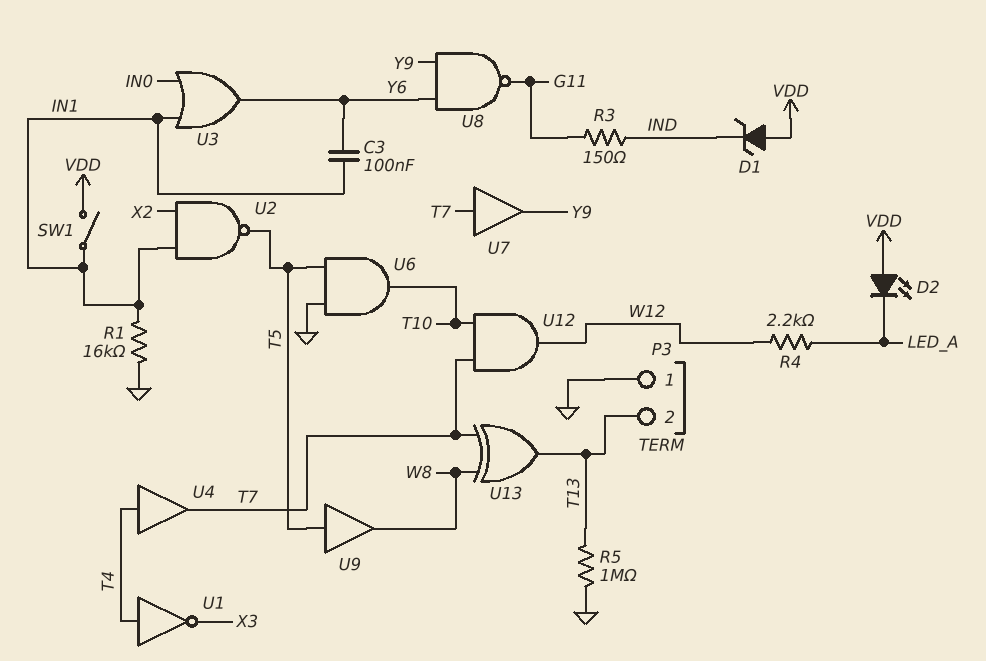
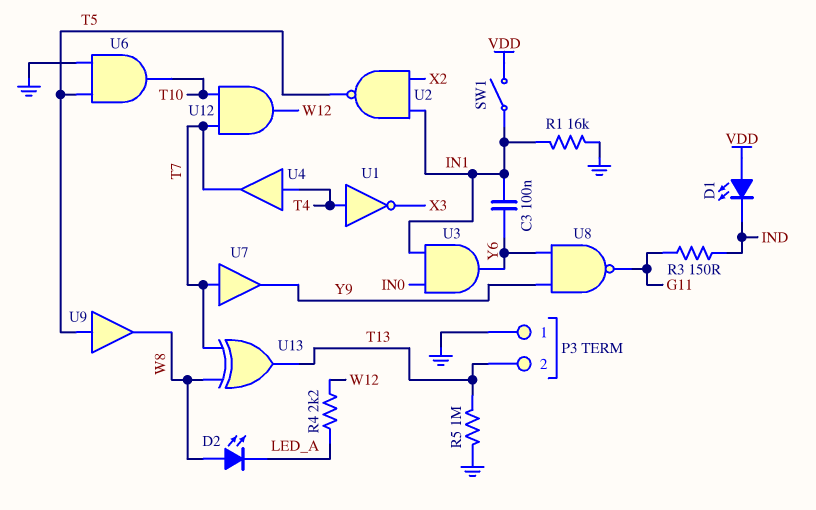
D1: zener (A VDD, K IND) -> LED (A VDD, K IND)
D2: LED (A VDD, K LED_A) -> LED (A W8, K LED_A)
U3: OR (in IN0, in IN1, out Y6) -> AND (in IN0, in IN1, out Y6)

